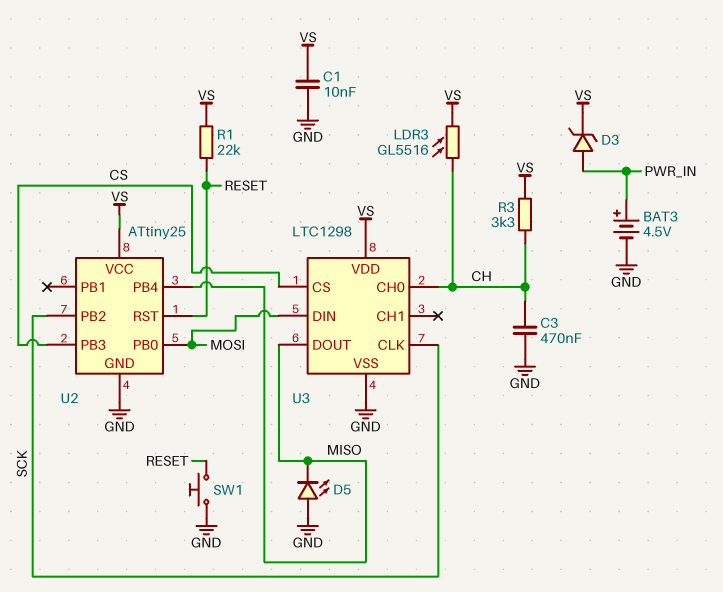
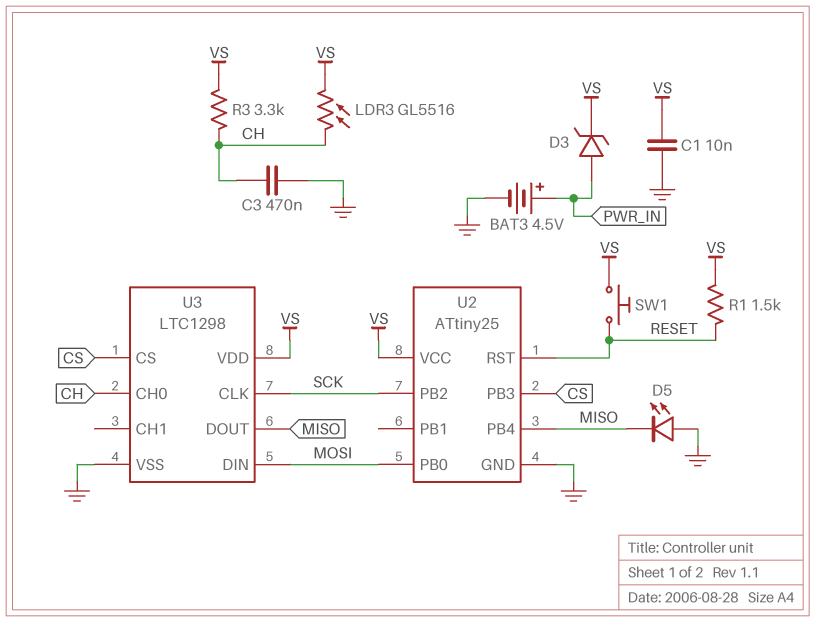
R1: 22k (RESET, VS) -> 1.5k (RESET, VS)
SW1: button (GND, RESET) -> button (RESET, VS)

